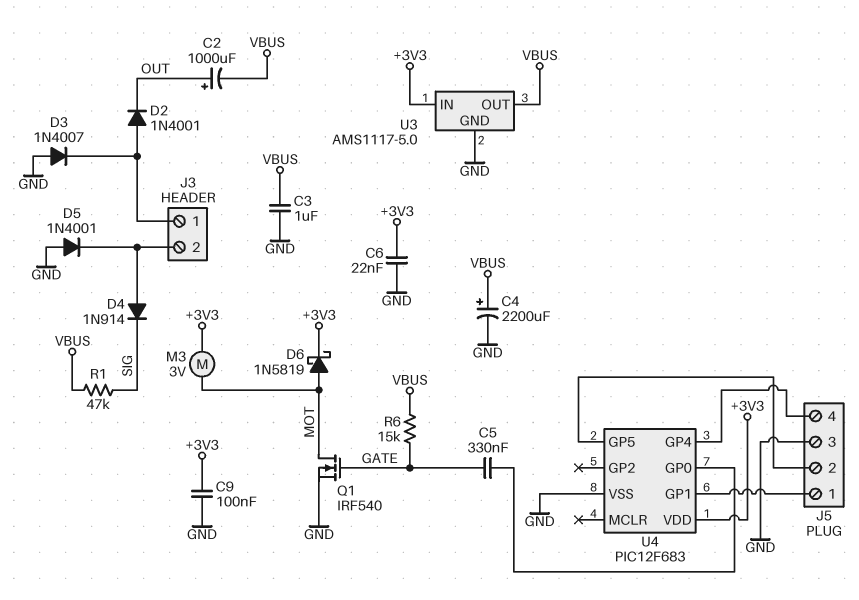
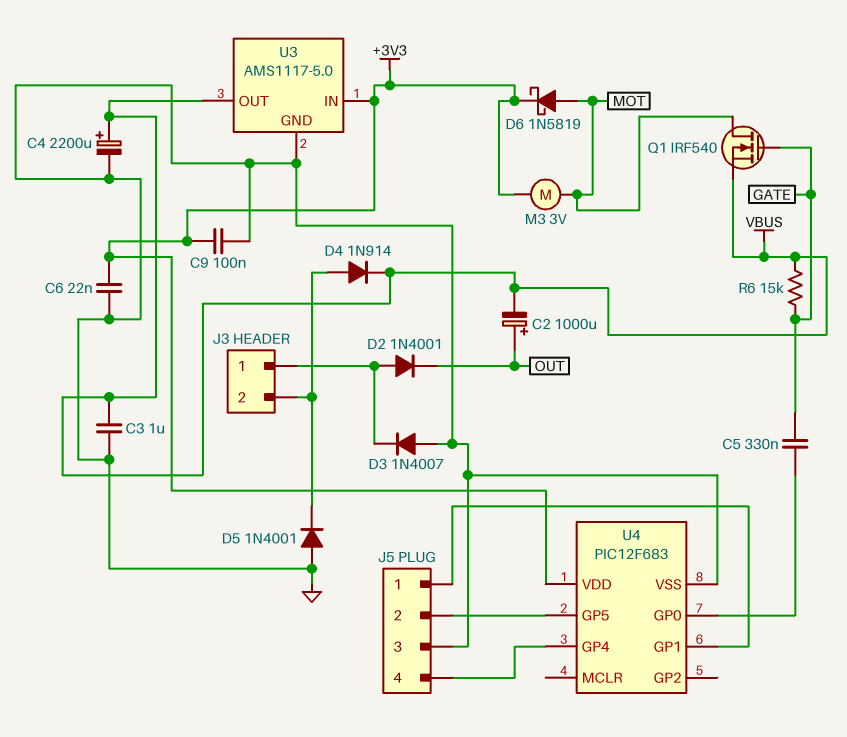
D4: diode 1N914 (A J3/2, K SIG) -> diode 1N914 (A J3/2, K VBUS)
Q1: NMOS IRF540 (G GATE, D MOT, S GND) -> NMOS IRF540 (G GATE, D MOT, S VBUS)
R1: 47k (SIG, VBUS) -> none

